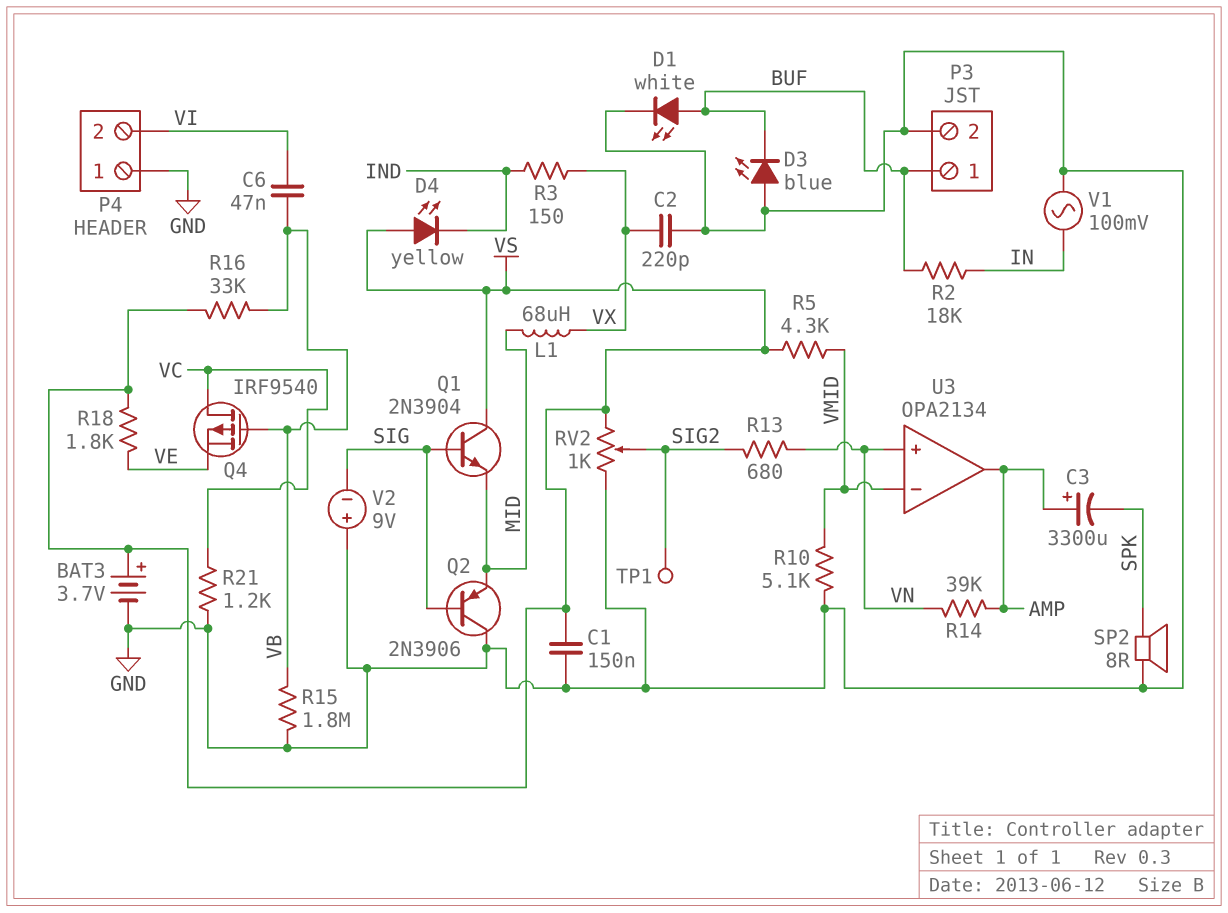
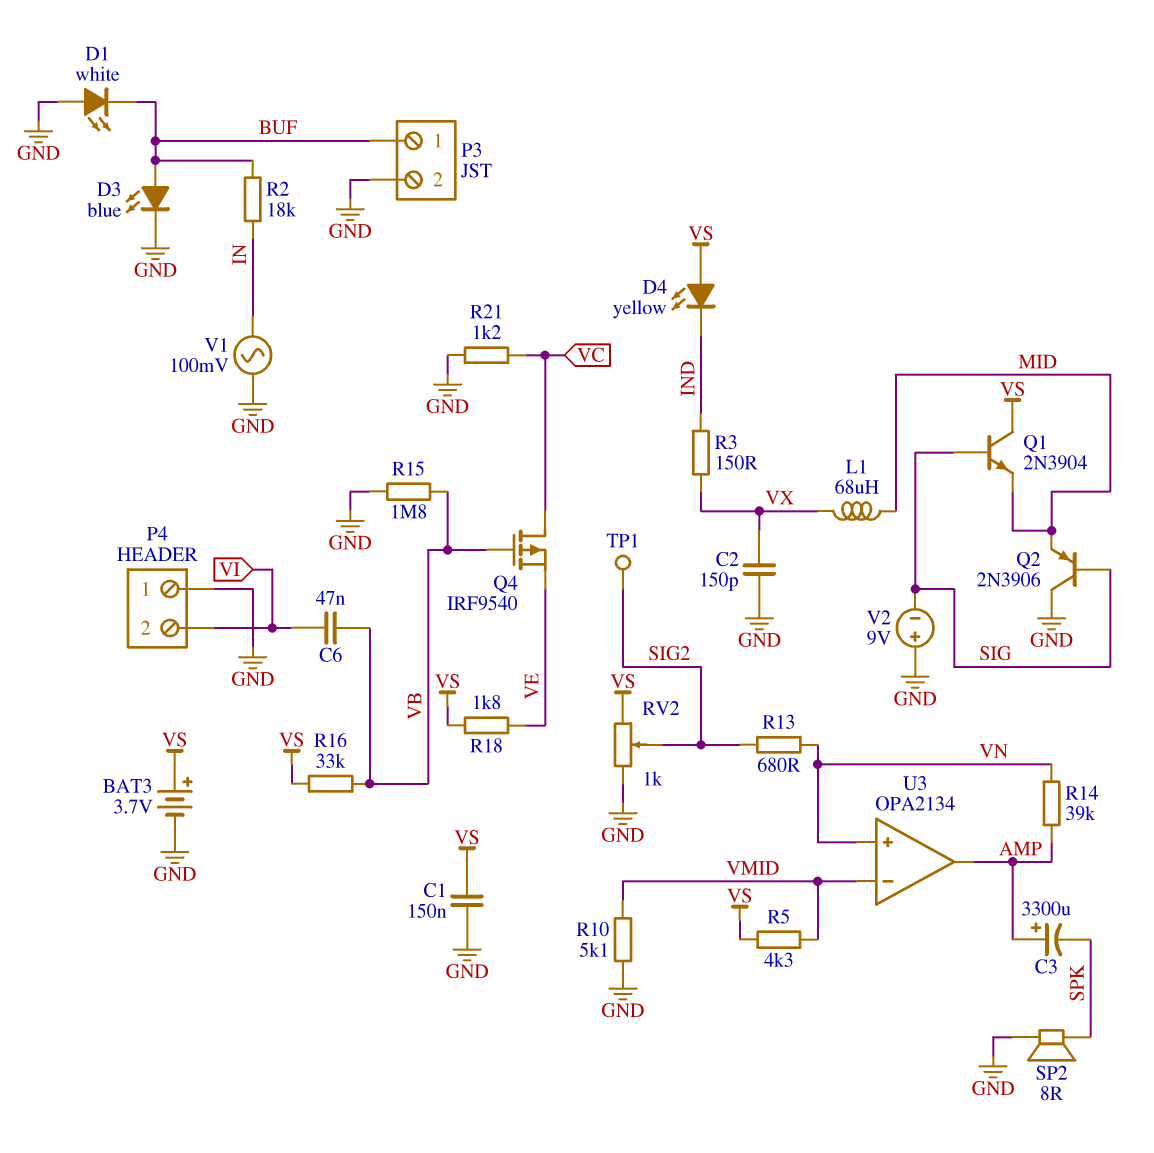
C2: 220pF (GND, VX) -> 150pF (GND, VX)
D1: LED white (A BUF, K GND) -> LED white (A GND, K BUF)
D3: LED blue (A GND, K BUF) -> LED blue (A BUF, K GND)

